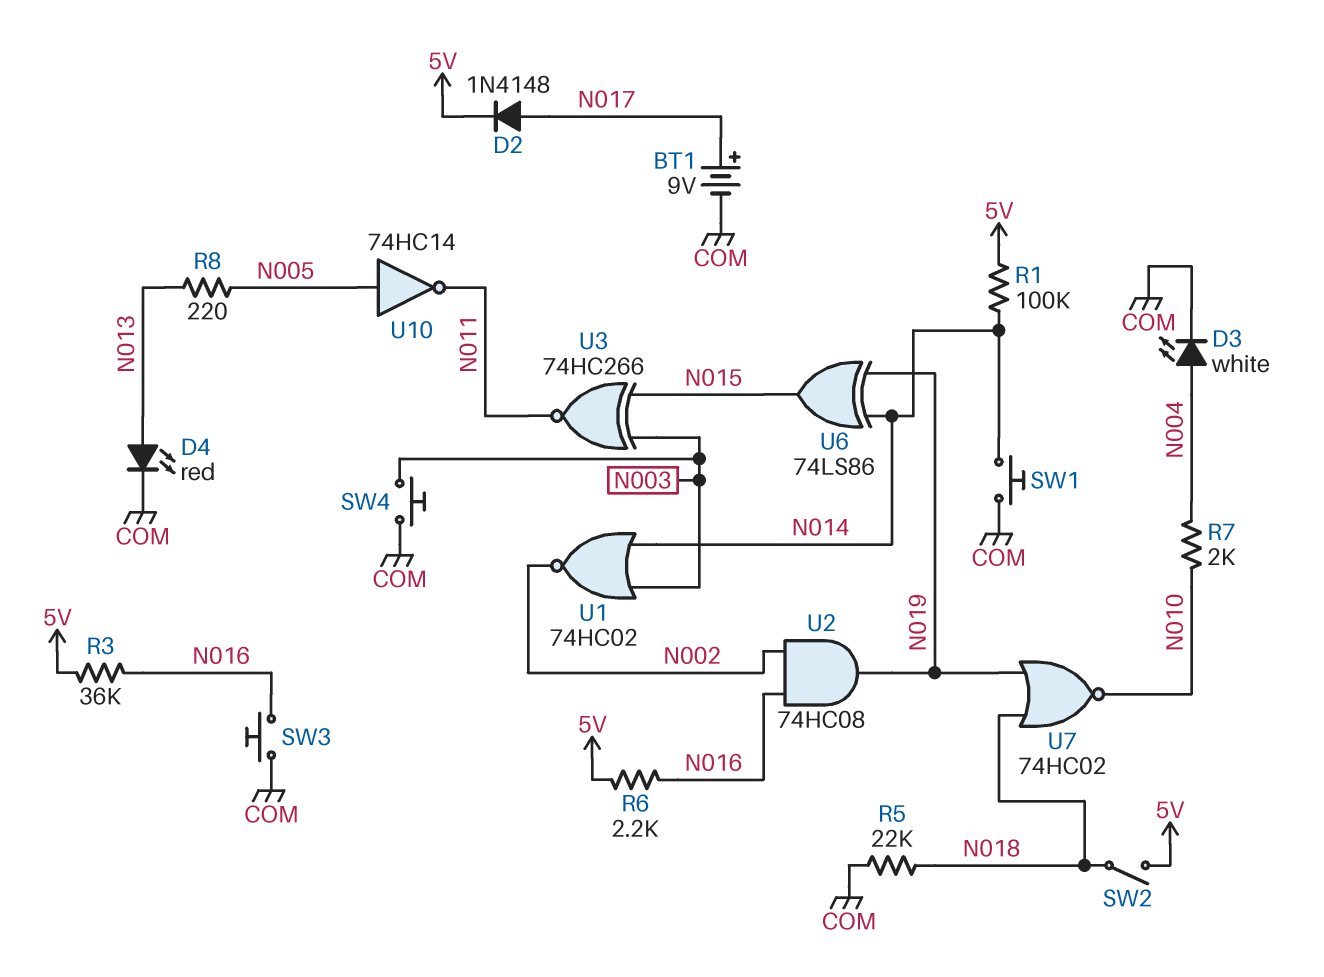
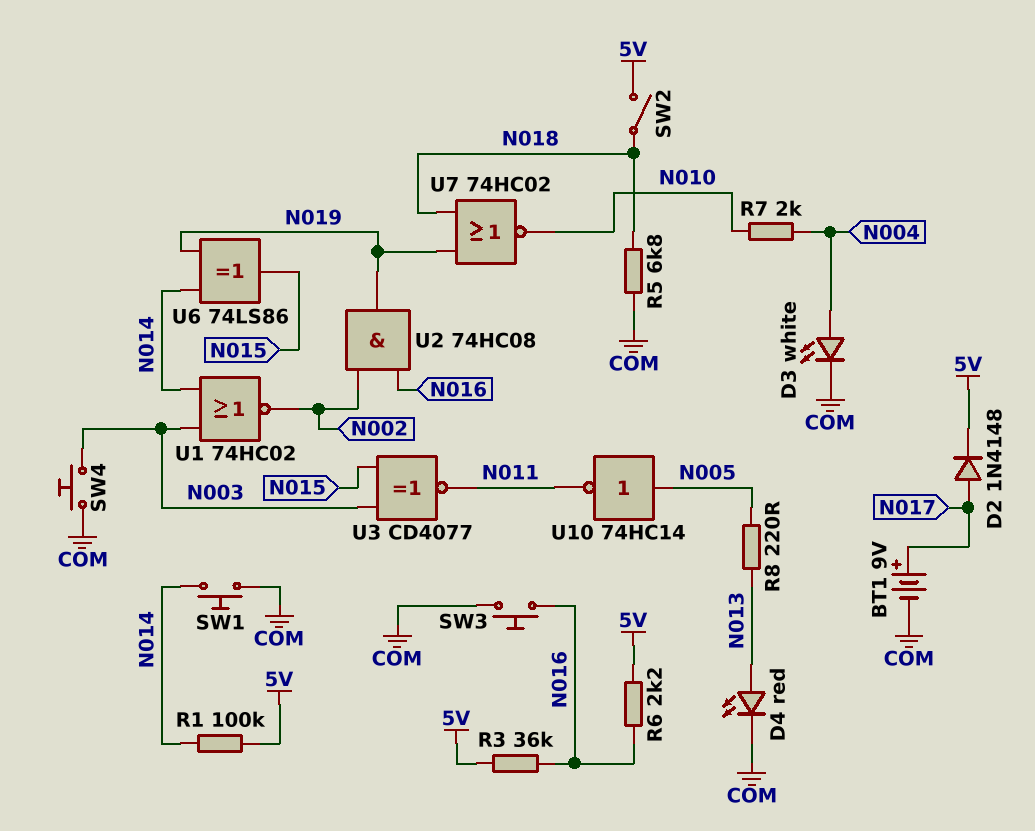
R5: 22k (COM, N018) -> 6.8k (COM, N018)
U3: XNOR 74HC266 (in N003, in N015, out N011) -> XNOR CD4077 (in N003, in N015, out N011)

